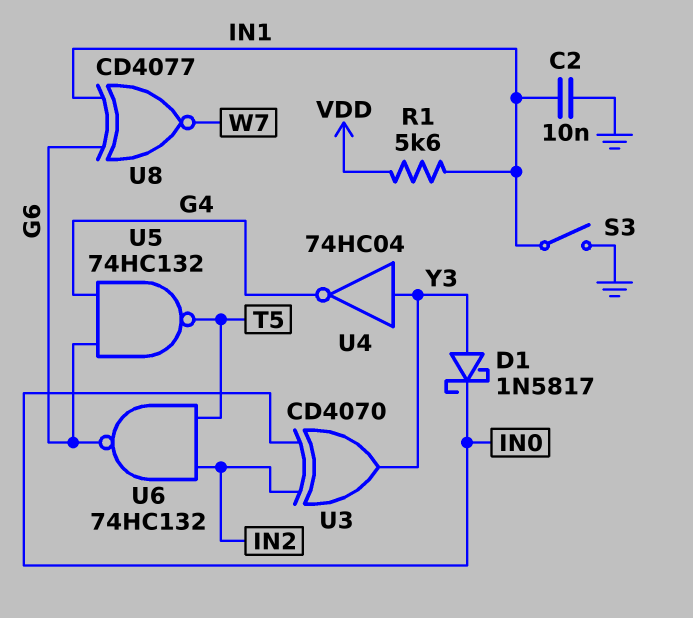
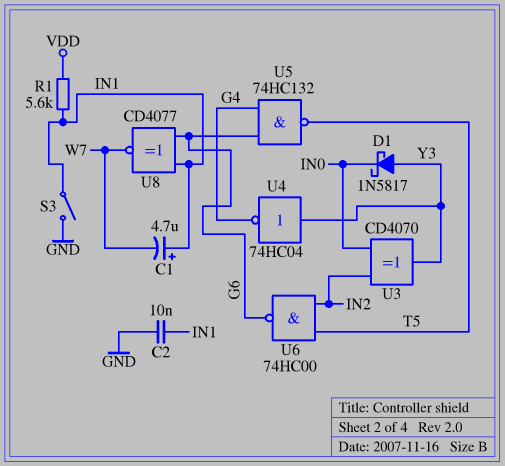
C1: none -> 4.7uF (plus IN1, minus W7)
U6: NAND 74HC132 (in IN2, in T5, out G6) -> NAND 74HC00 (in IN2, in T5, out G6)

